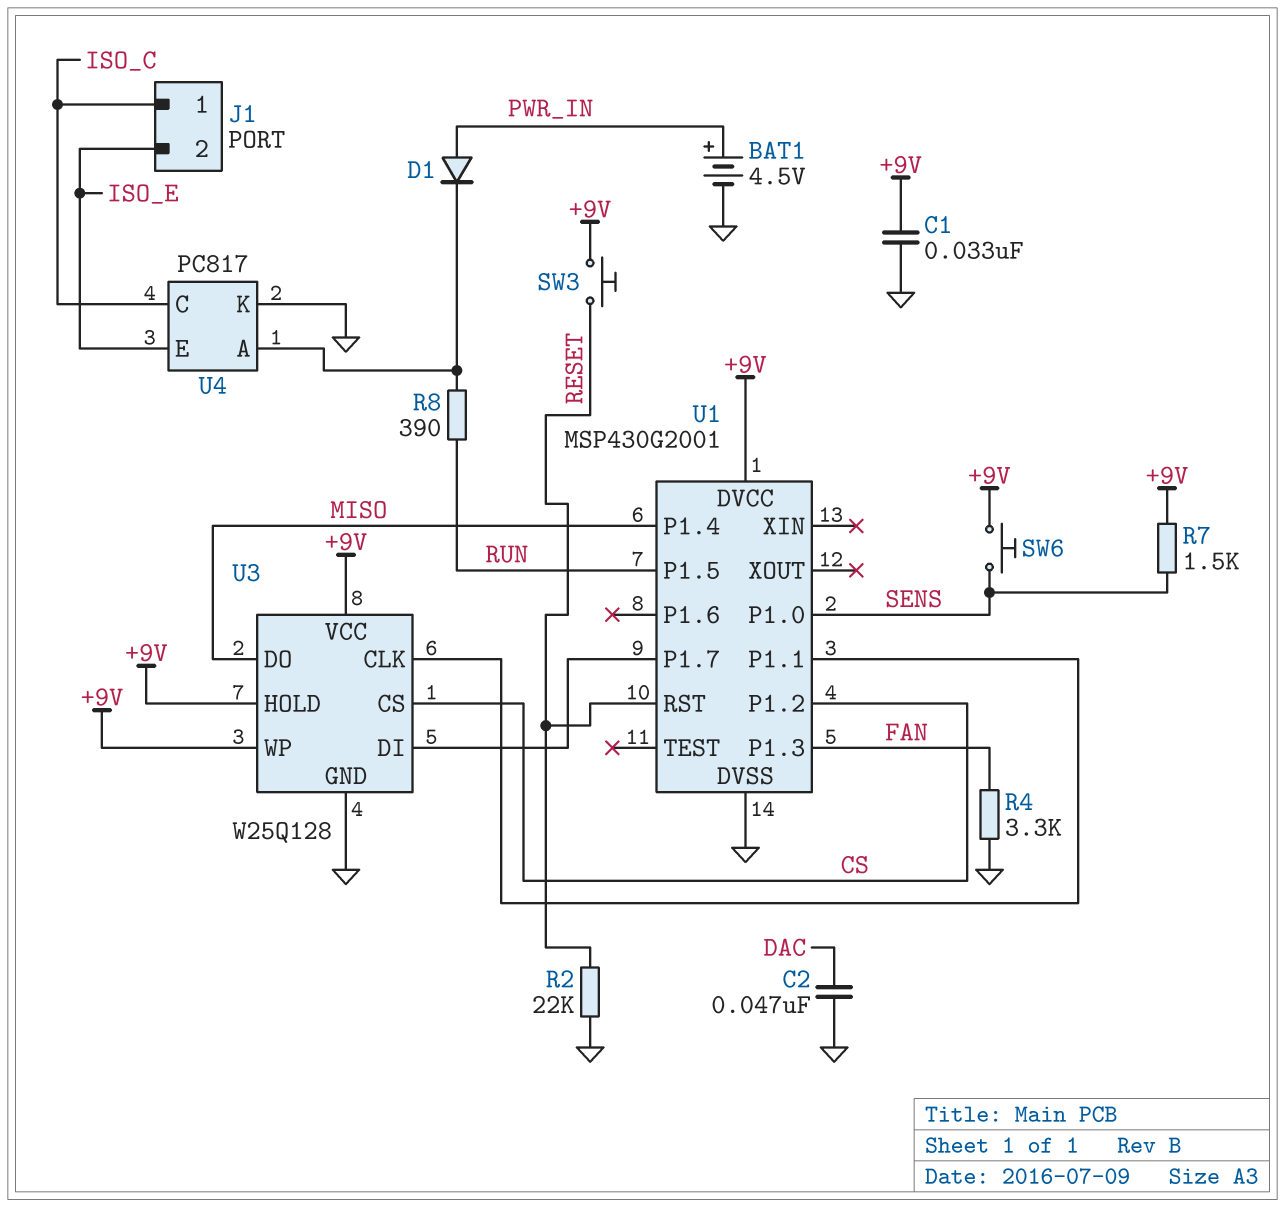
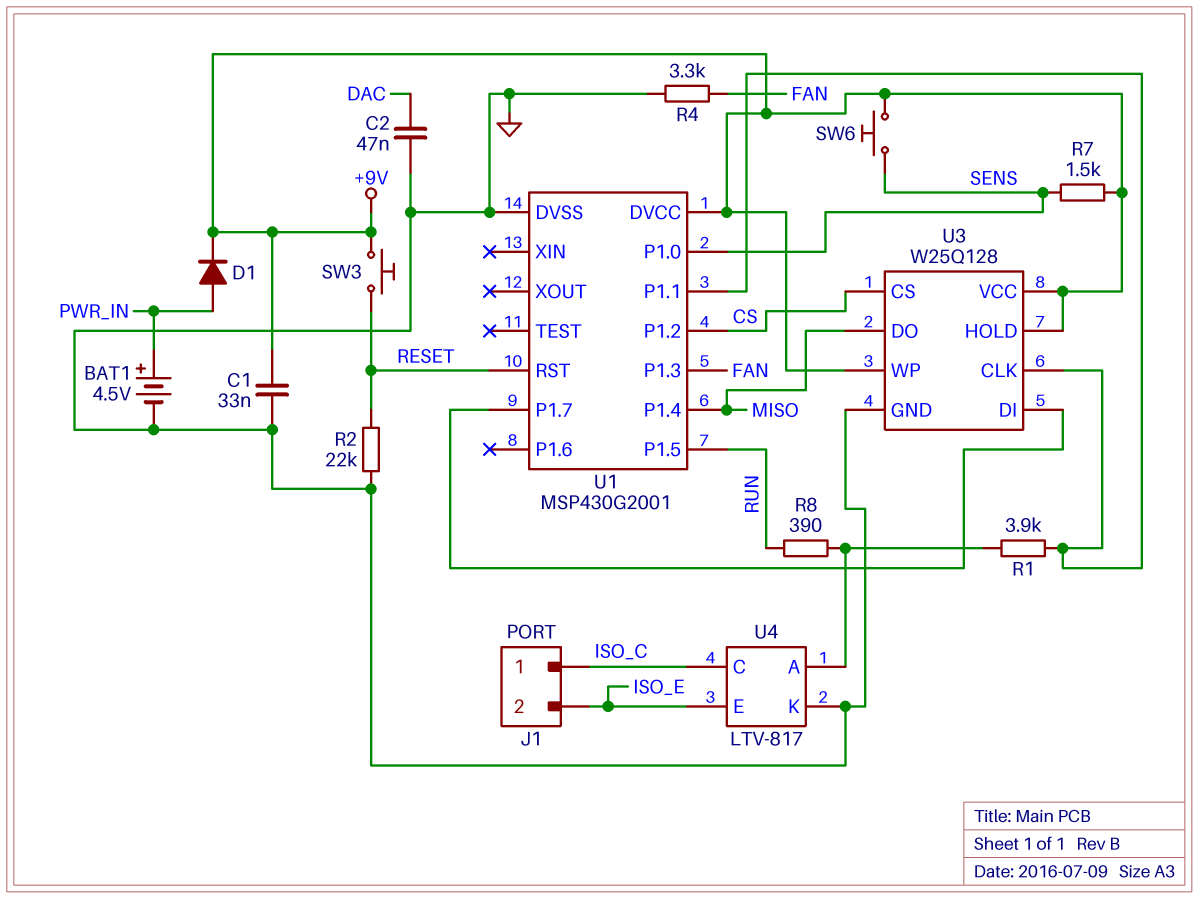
D1: diode (A PWR_IN, K U4/A) -> diode (A PWR_IN, K +9V)
R1: none -> 3.9k (U1/P1.1, U4/A)
U4: PC817 -> LTV-817

